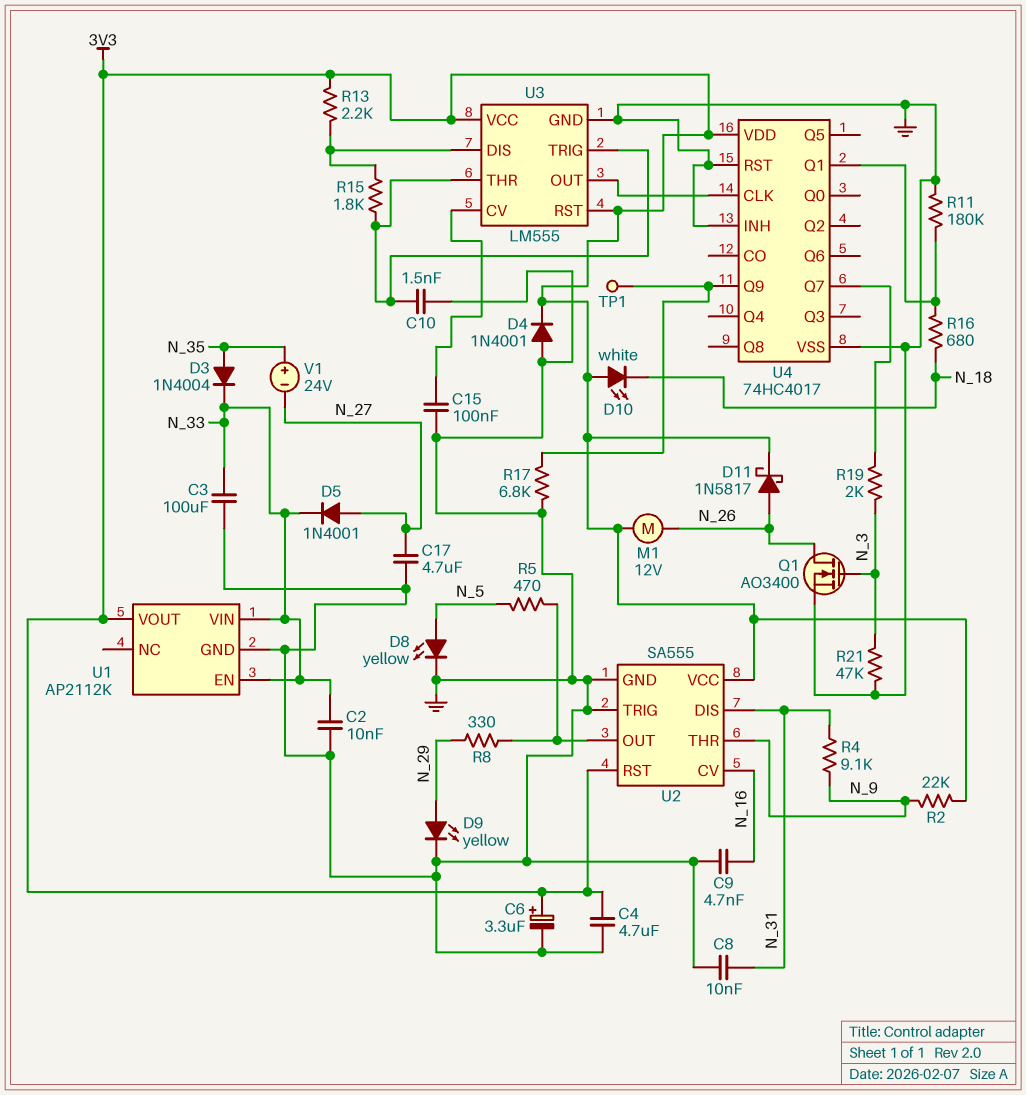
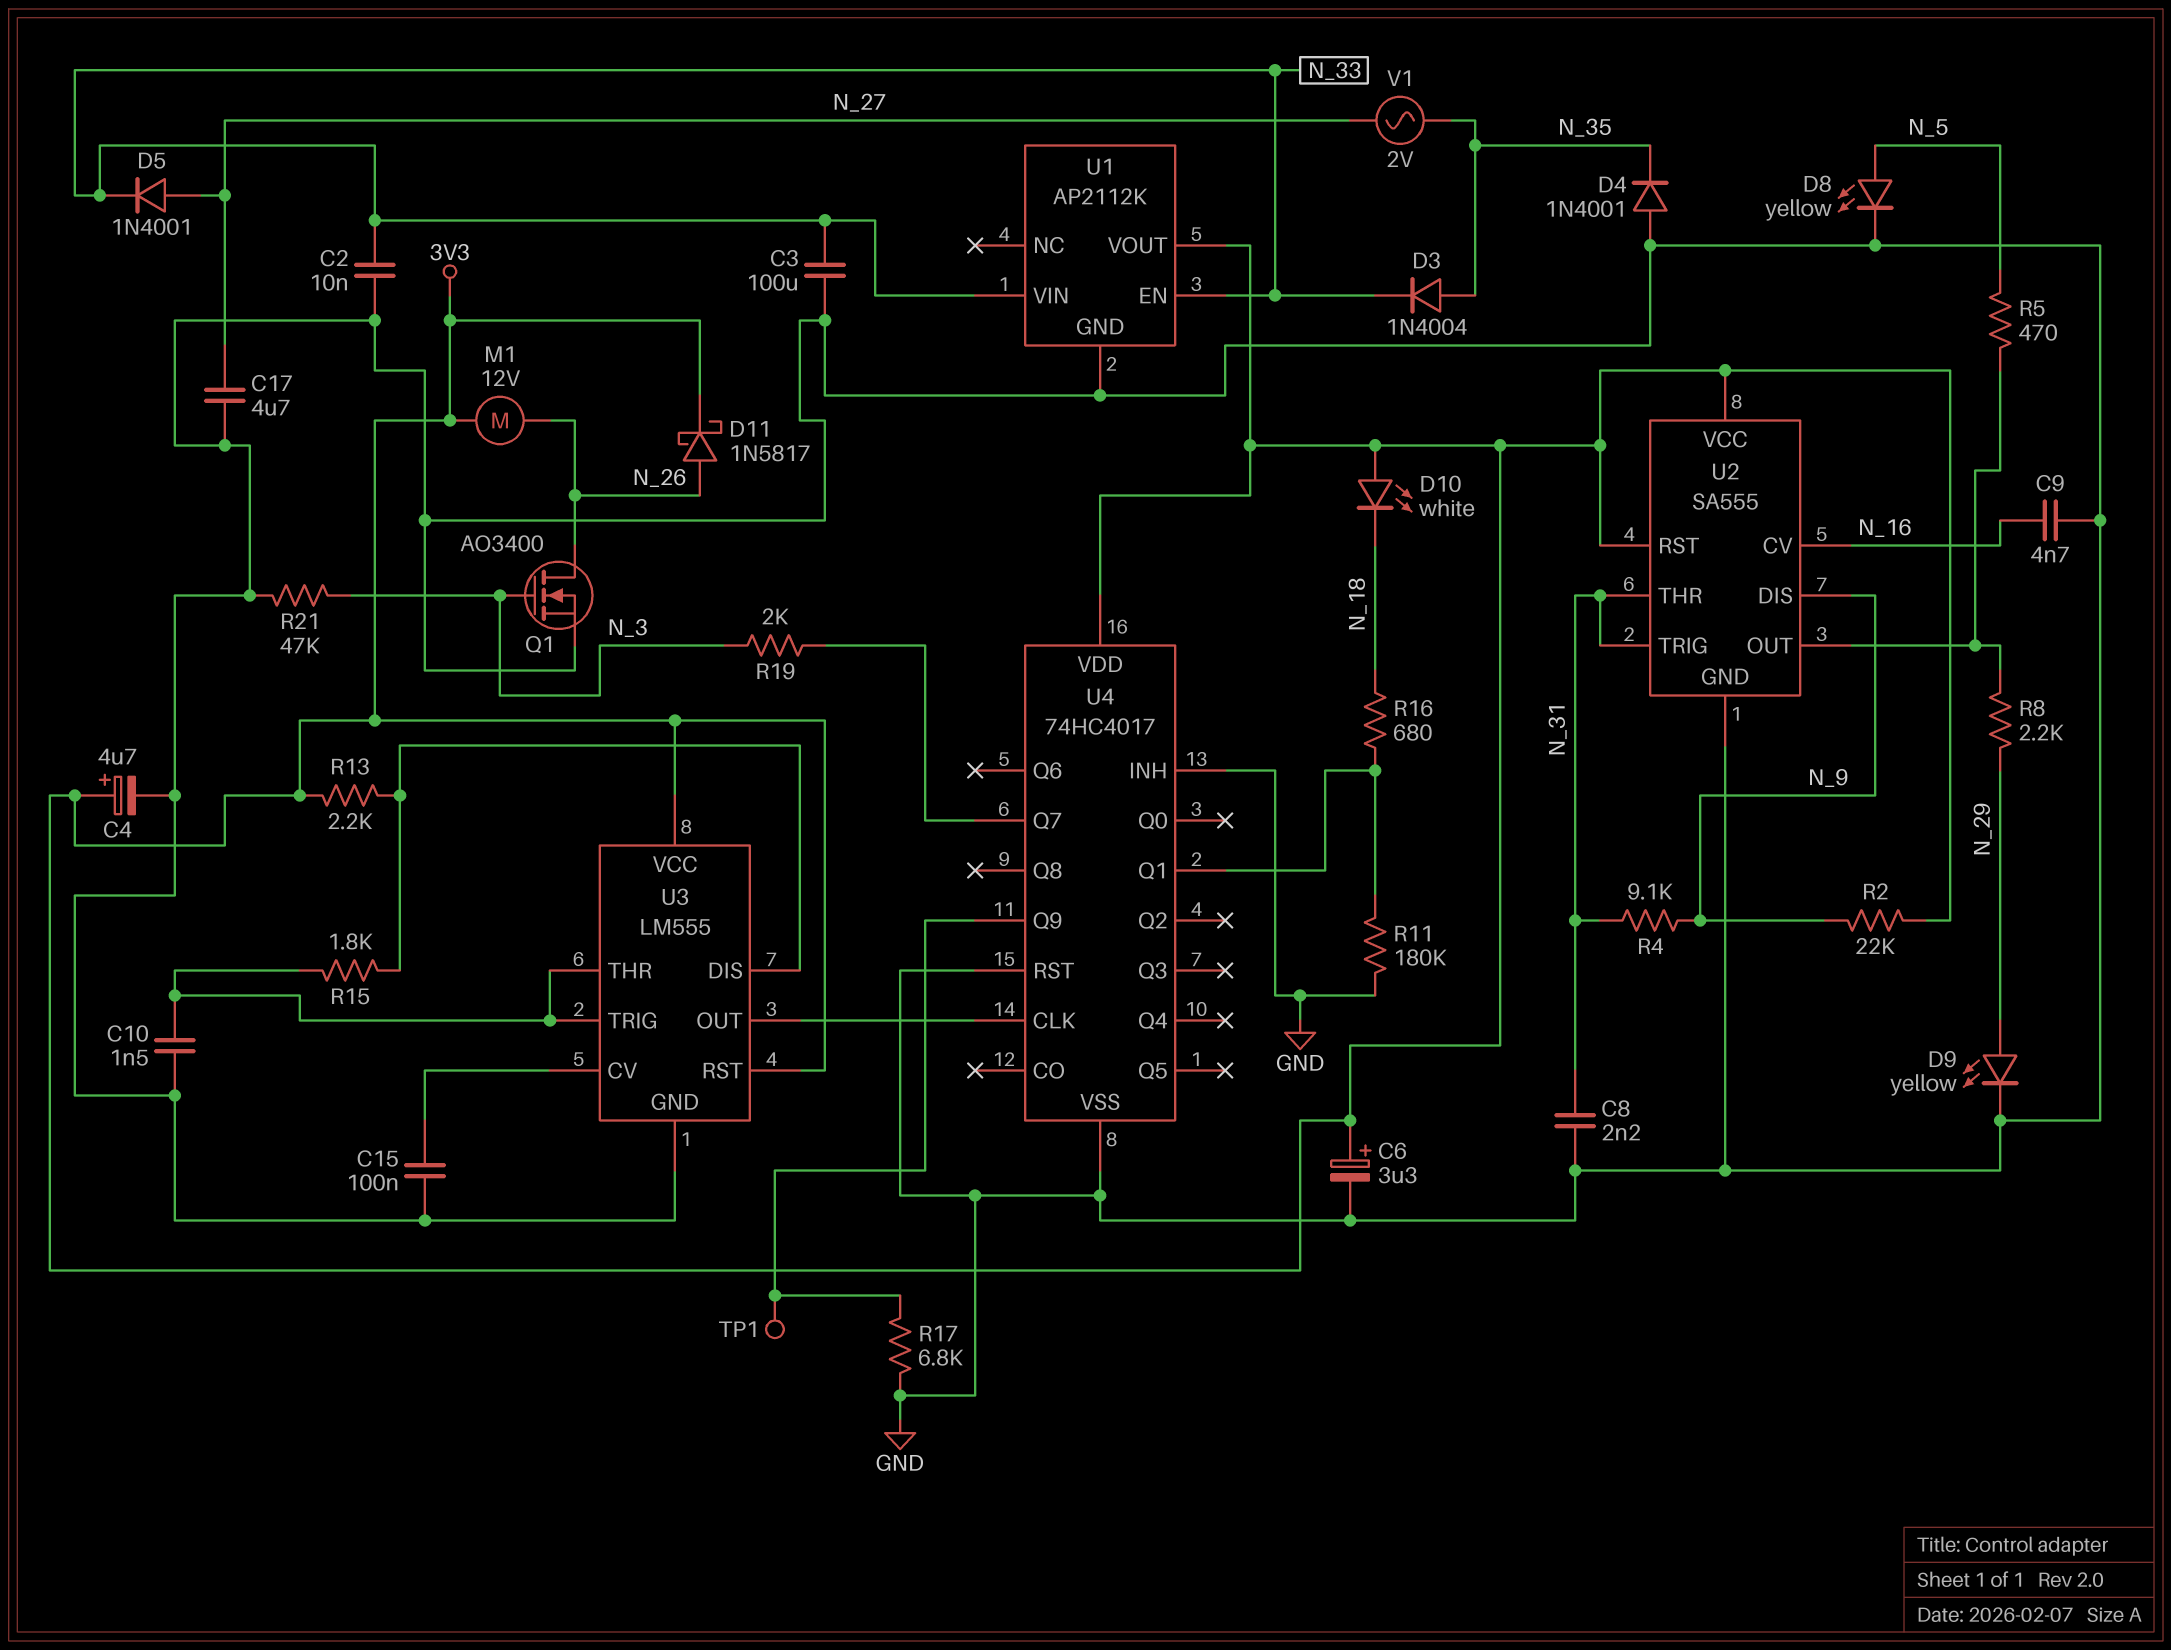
C4: 4.7uF (3V3, GND) -> 4.7uF (plus 3V3, minus GND)
C8: 10nF (GND, N_31) -> 2.2nF (GND, N_31)
D4: diode 1N4001 (A GND, K 3V3) -> diode 1N4001 (A GND, K N_35)
R8: 330 (N_29, U2/OUT) -> 2.2k (N_29, U2/OUT)
U2 pin DIS: N_31 -> N_9
U2 pin THR: N_9 -> N_31
U2 pin TRIG: GND -> N_31
V1: 24V (plus N_35, minus N_27) -> AC 2V (N_27, N_35)

